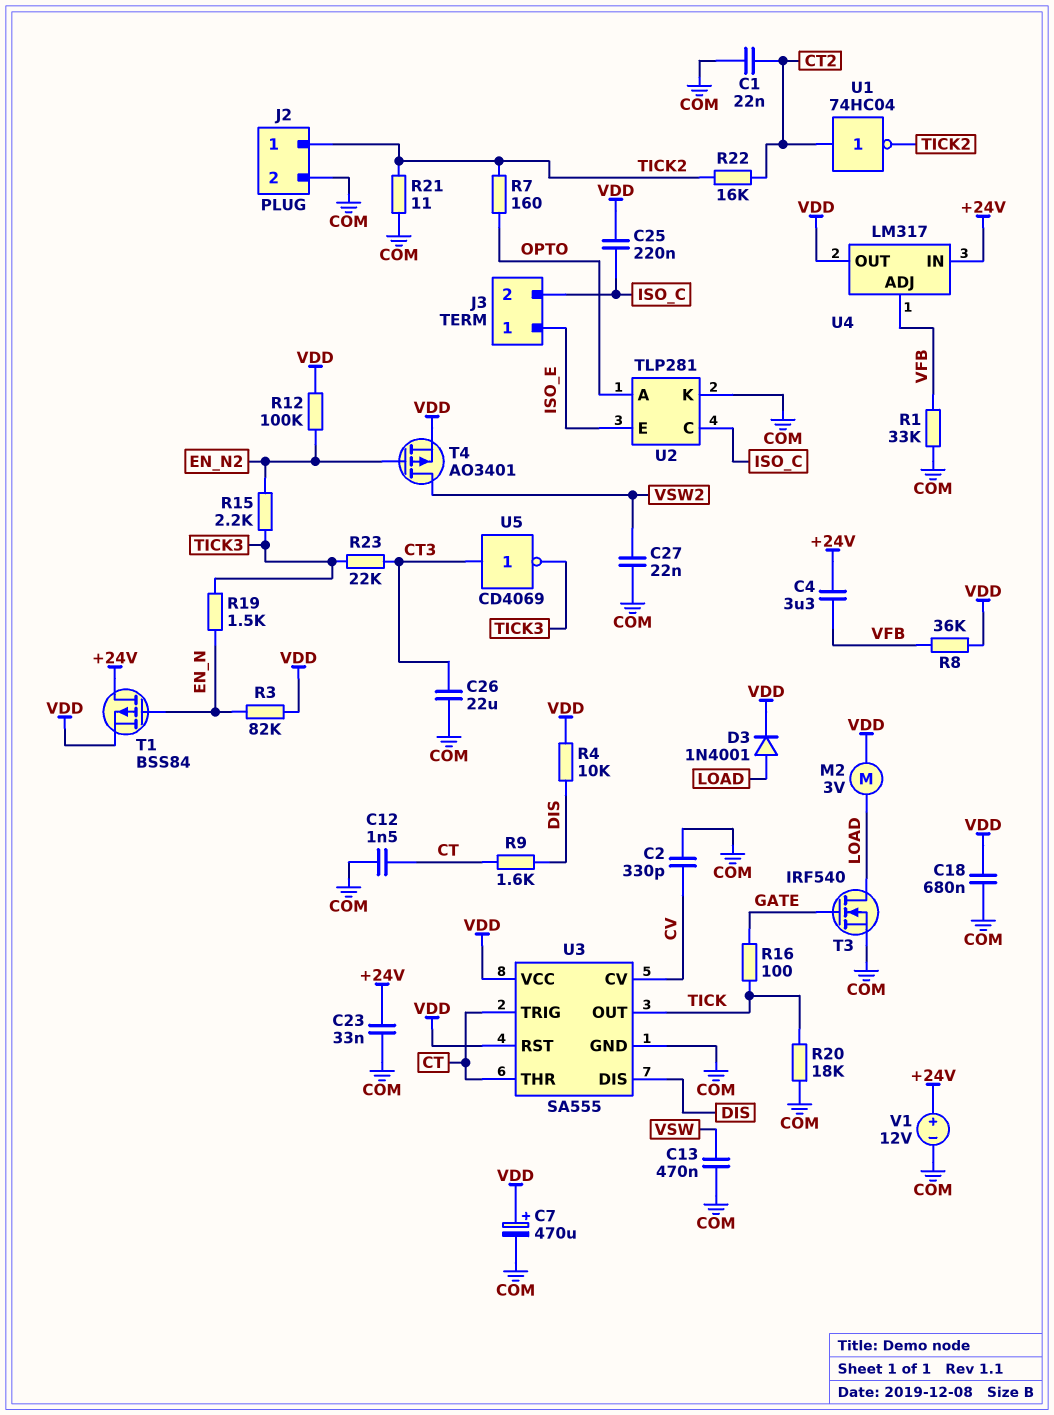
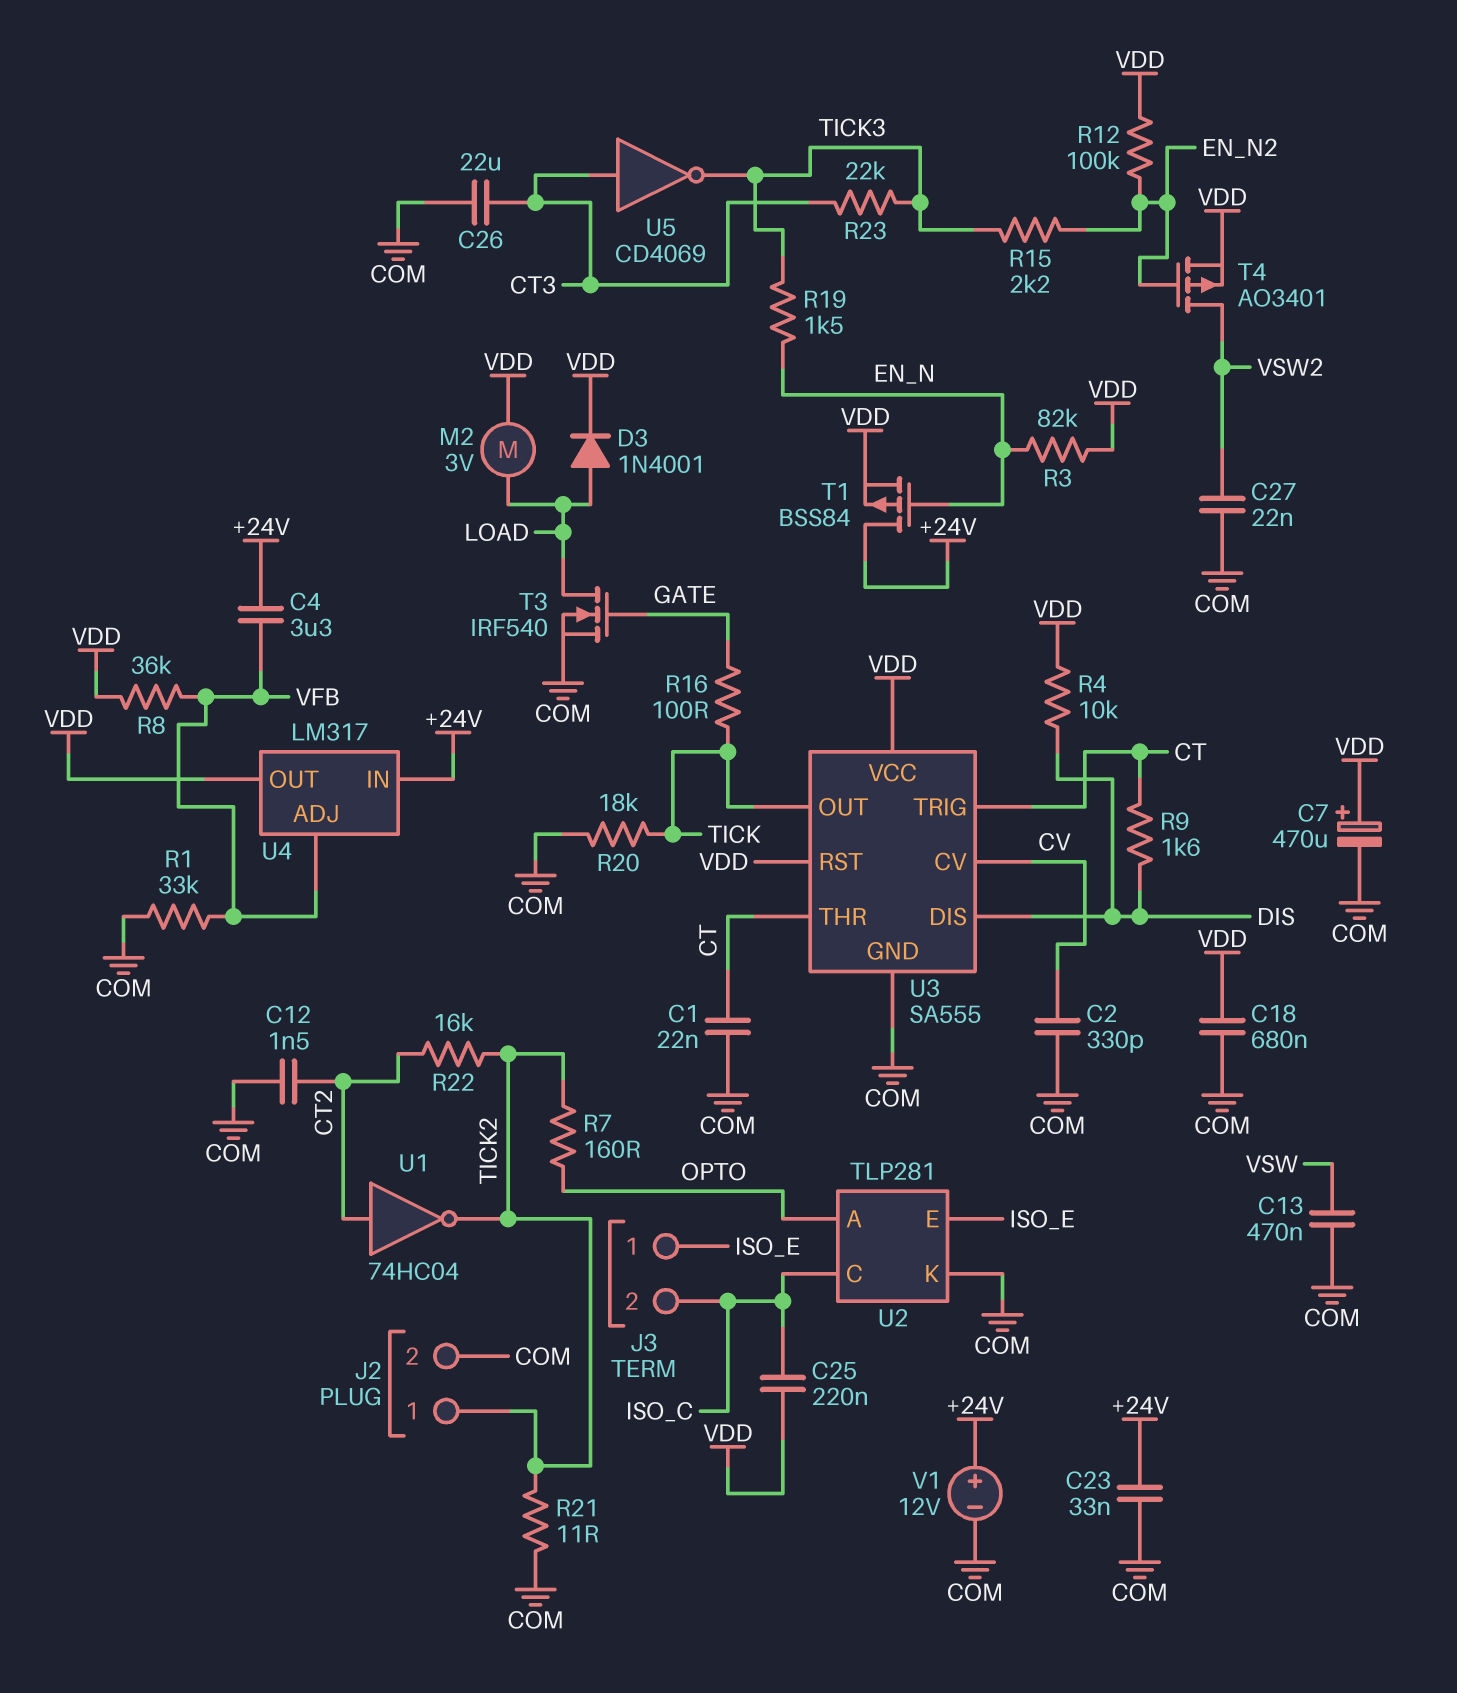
C1: 22nF (COM, CT2) -> 22nF (COM, CT)
C12: 1.5nF (COM, CT) -> 1.5nF (COM, CT2)

